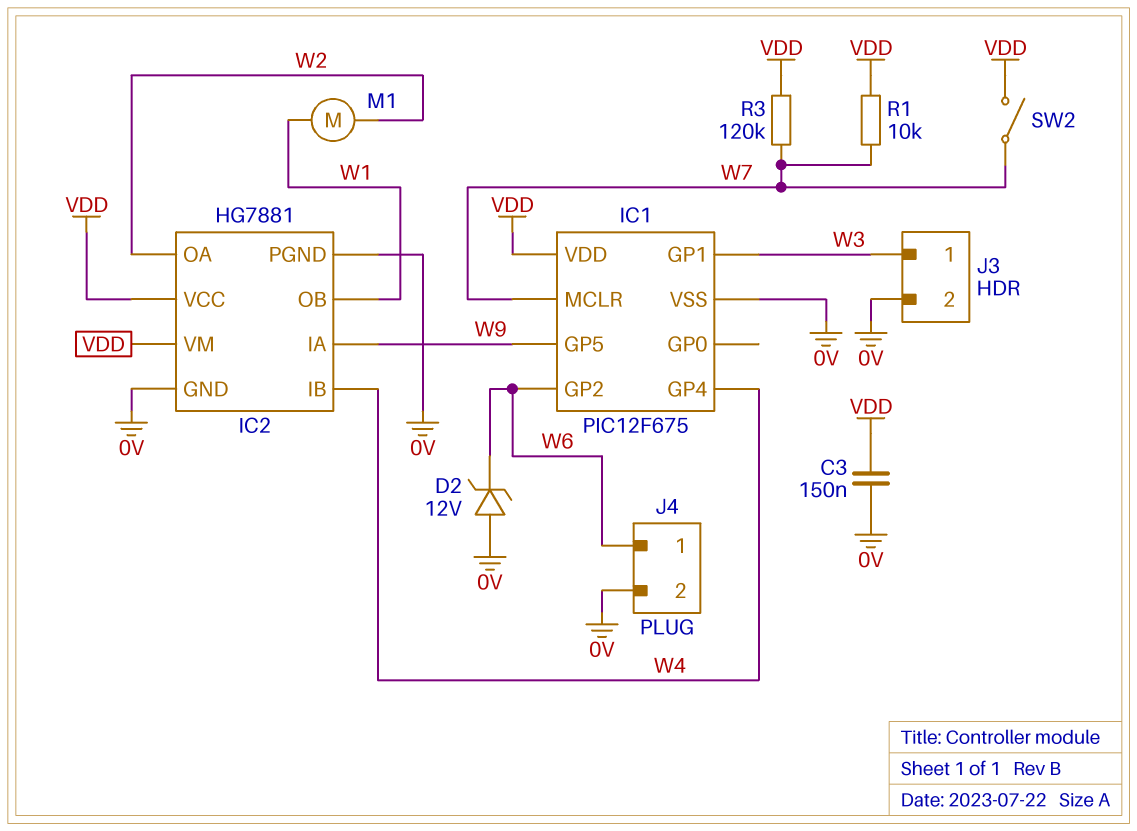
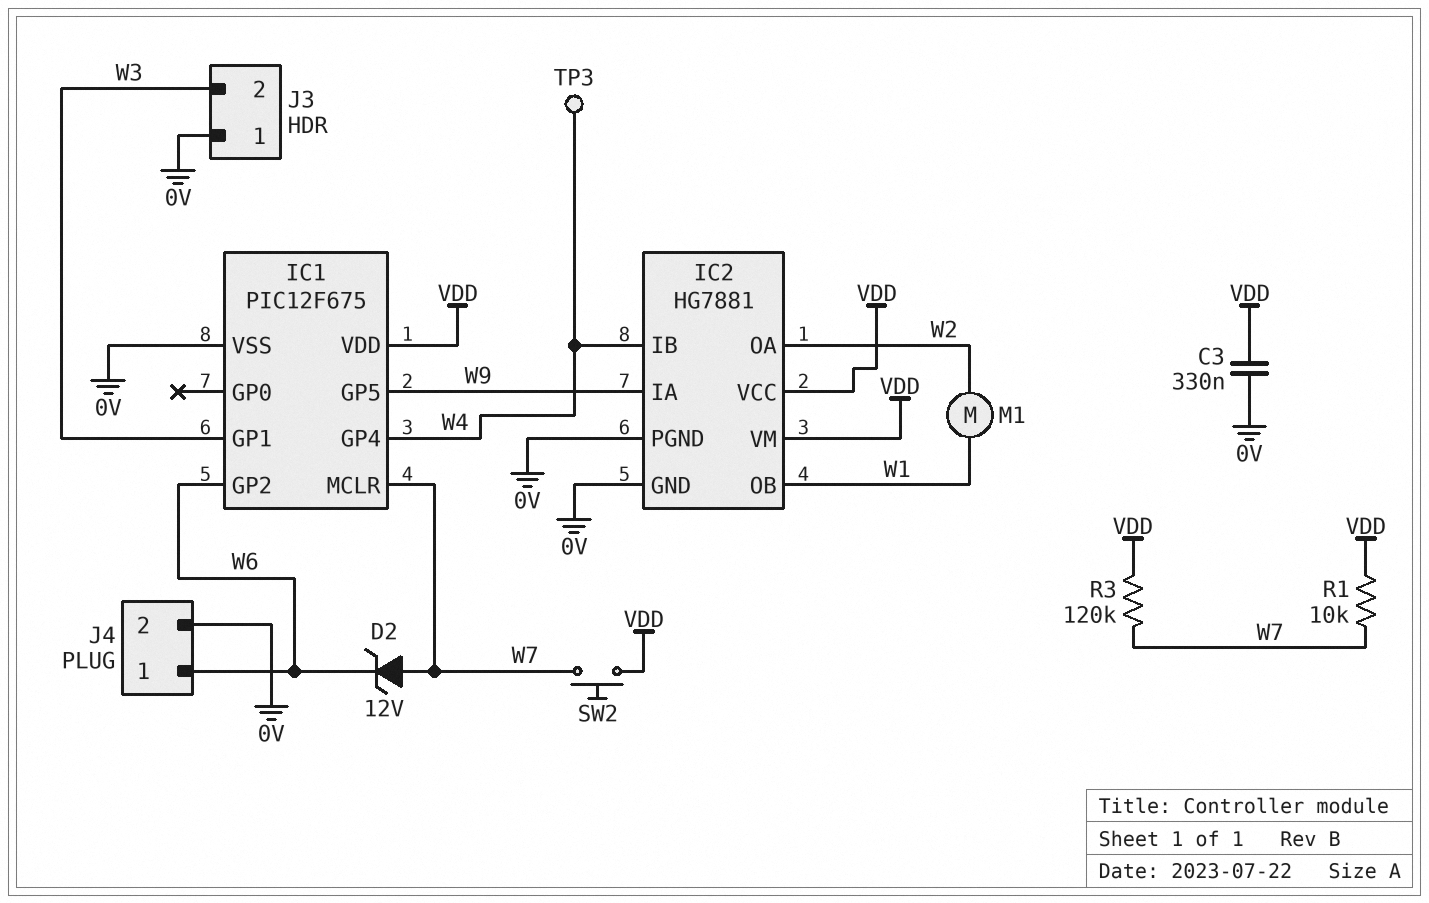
C3: 150nF (0V, VDD) -> 330nF (0V, VDD)
D2: zener 12V (A 0V, K W6) -> zener 12V (A W7, K W6)
J3 pin 1: W3 -> 0V
J3 pin 2: 0V -> W3
SW2: switch (VDD, W7) -> button (VDD, W7)
TP3: none -> test point (W4)

